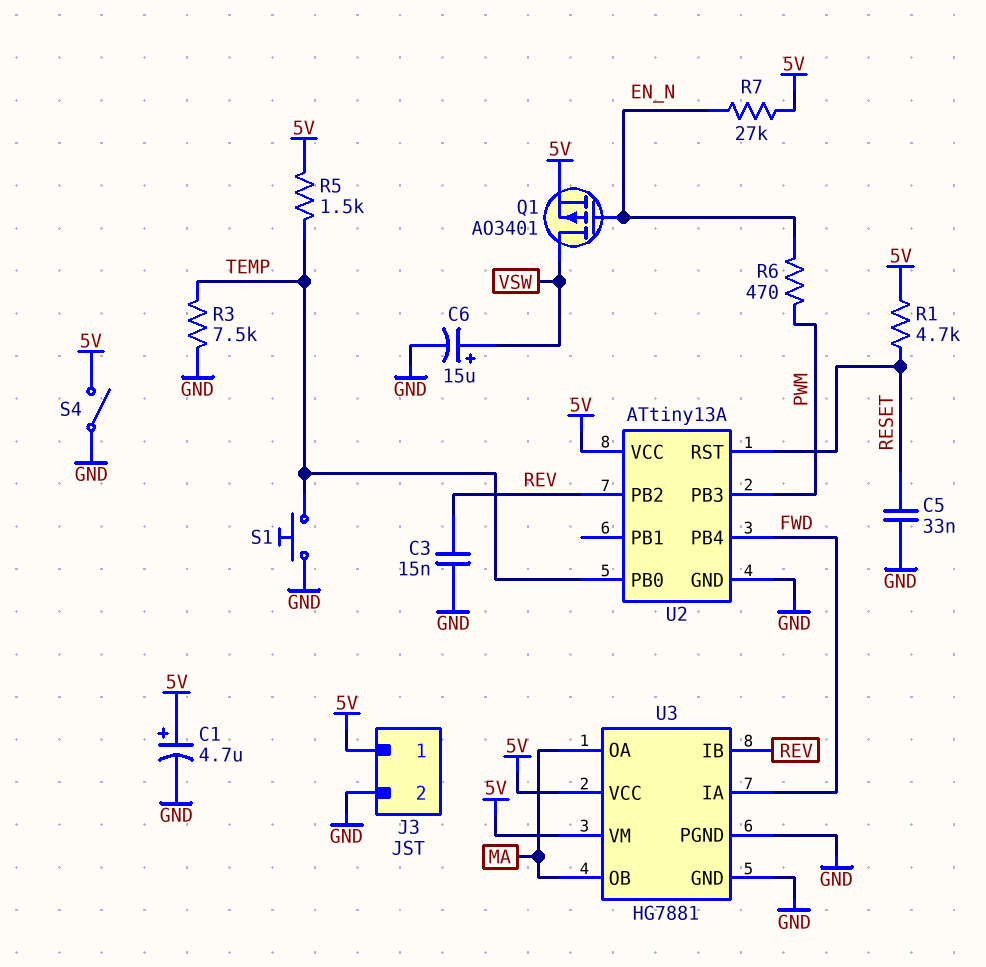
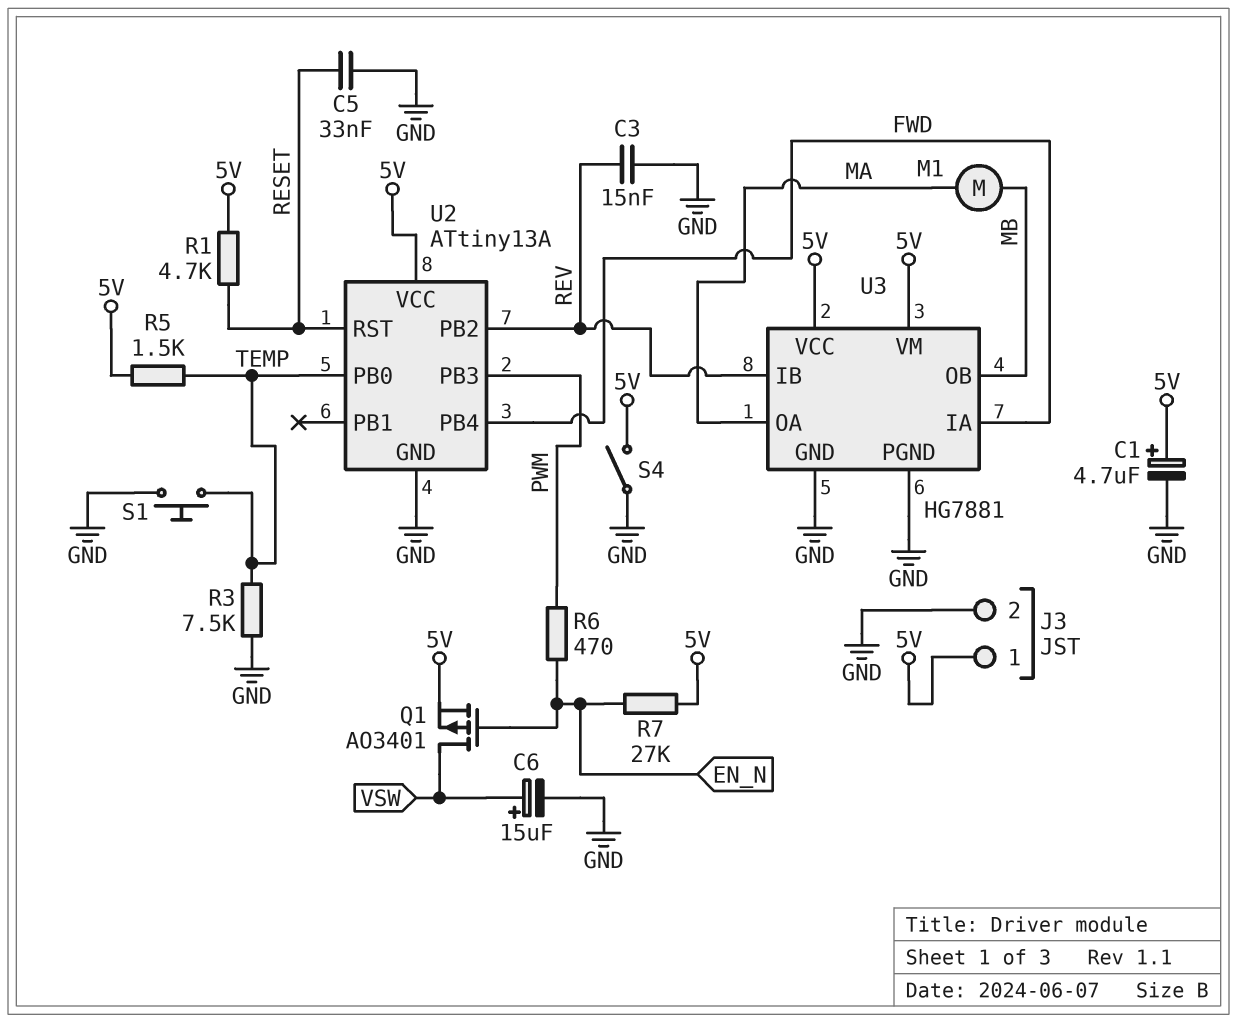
M1: none -> motor (MA, MB)
U3 pin OB: MA -> MB

